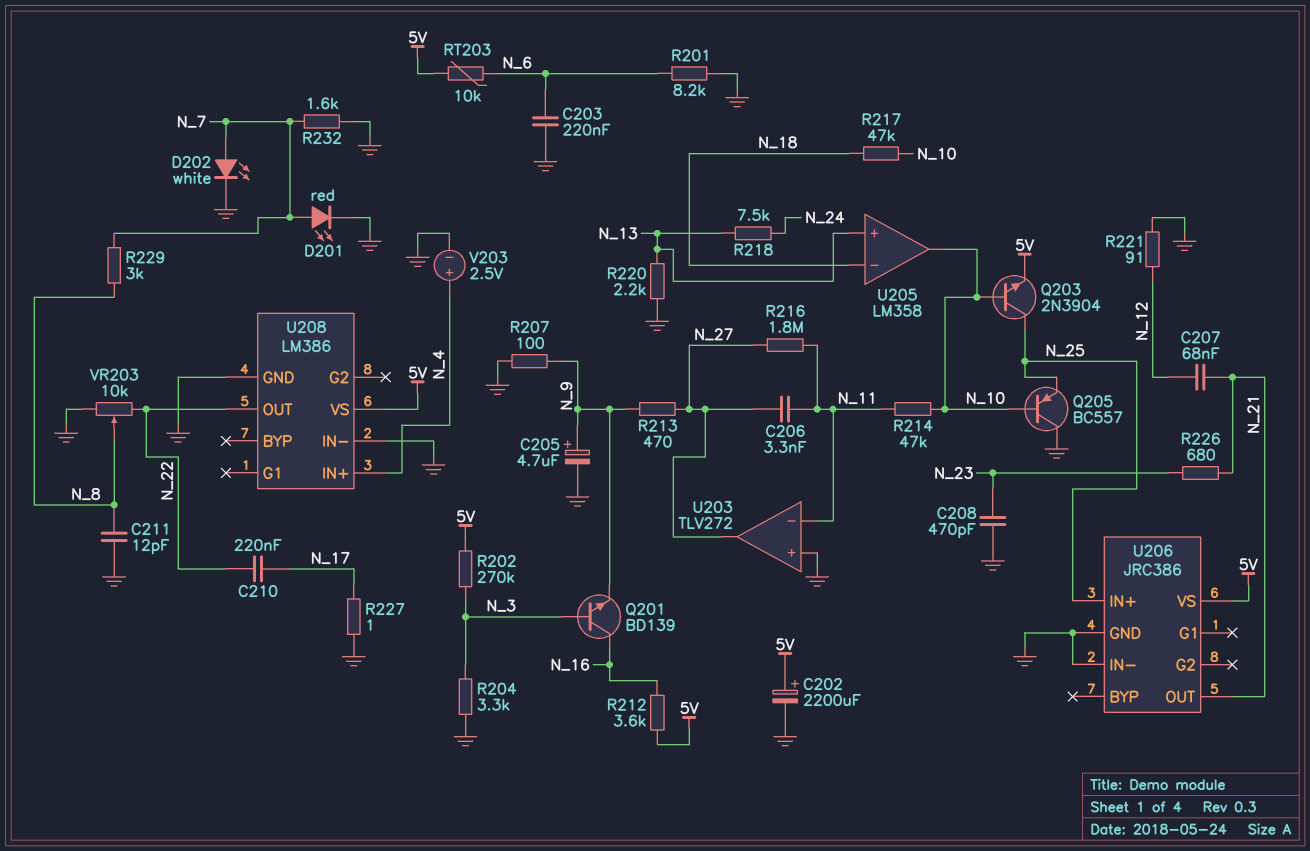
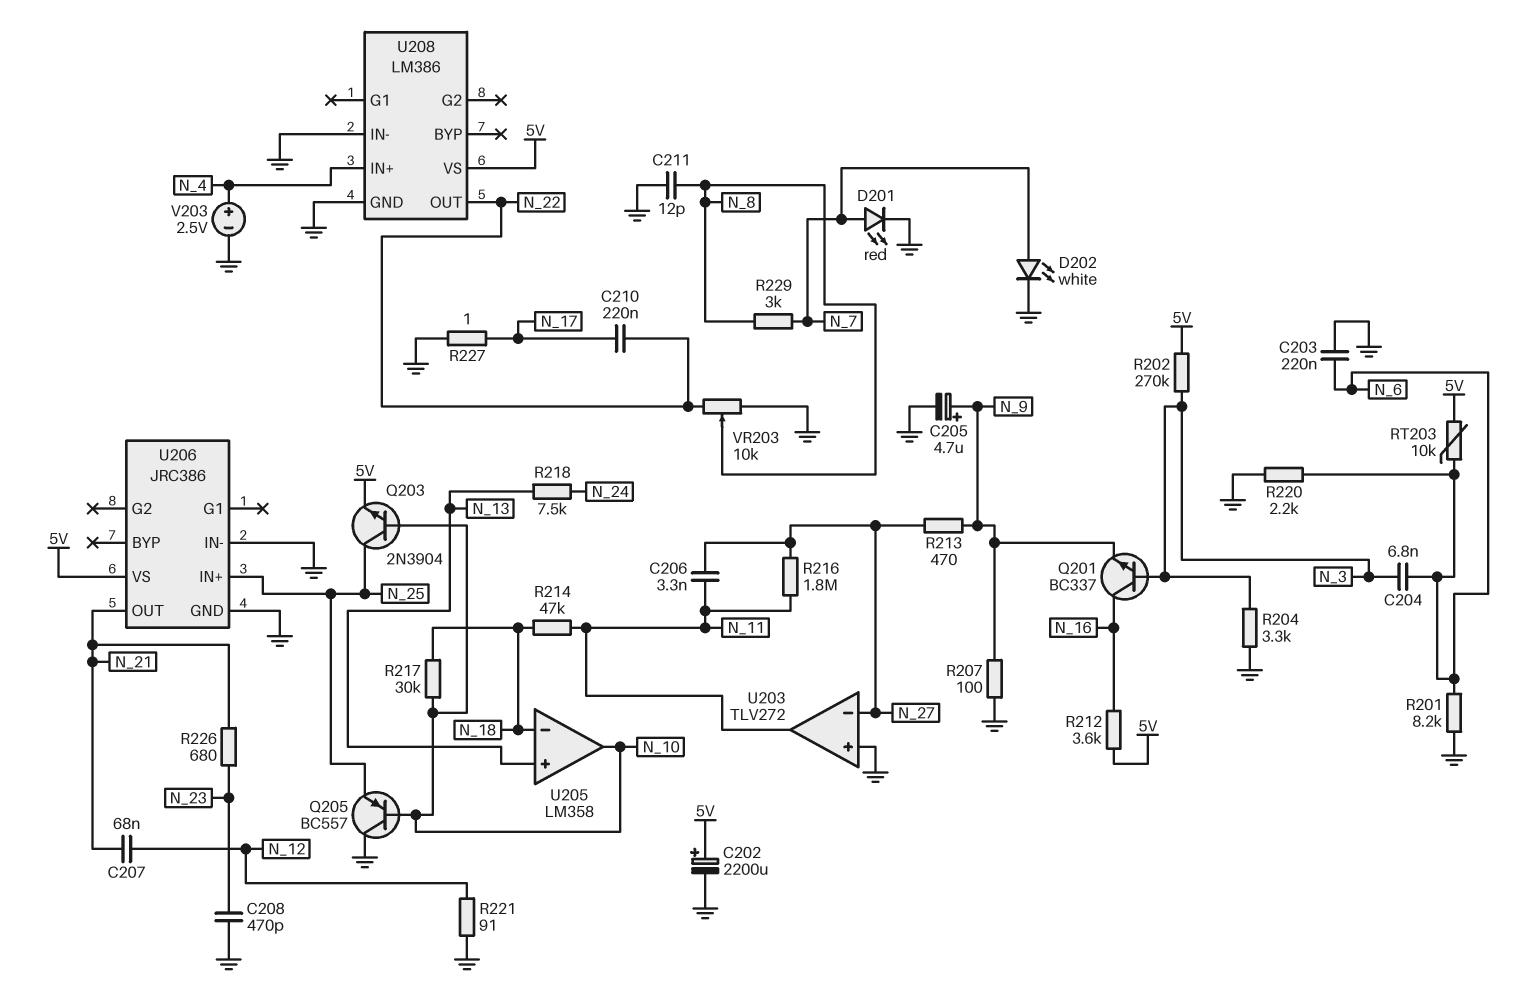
C204: none -> 6.8nF (N_3, N_6)
Q201: NPN BD139 (B N_3, C N_16, E N_9) -> NPN BC337 (B N_3, C N_16, E N_9)
R214: 47k (N_10, N_11) -> 47k (N_11, N_18)
R217: 47k (N_10, N_18) -> 30k (N_10, N_18)
R220: 2.2k (GND, N_13) -> 2.2k (GND, N_6)
R232: 1.6k (GND, N_7) -> none
U203 pin in-: N_11 -> N_27
U203 pin out: N_27 -> N_11

